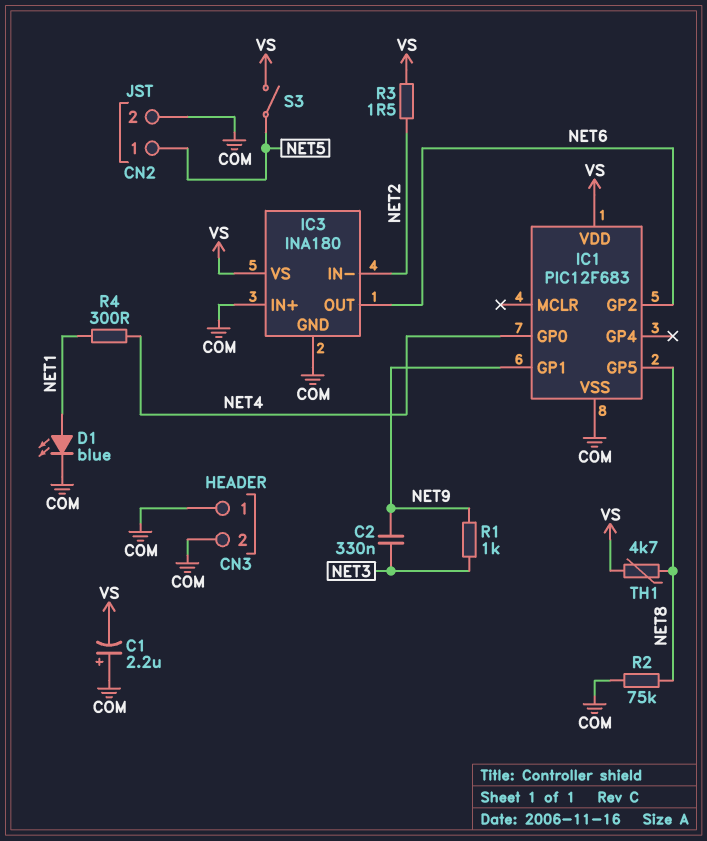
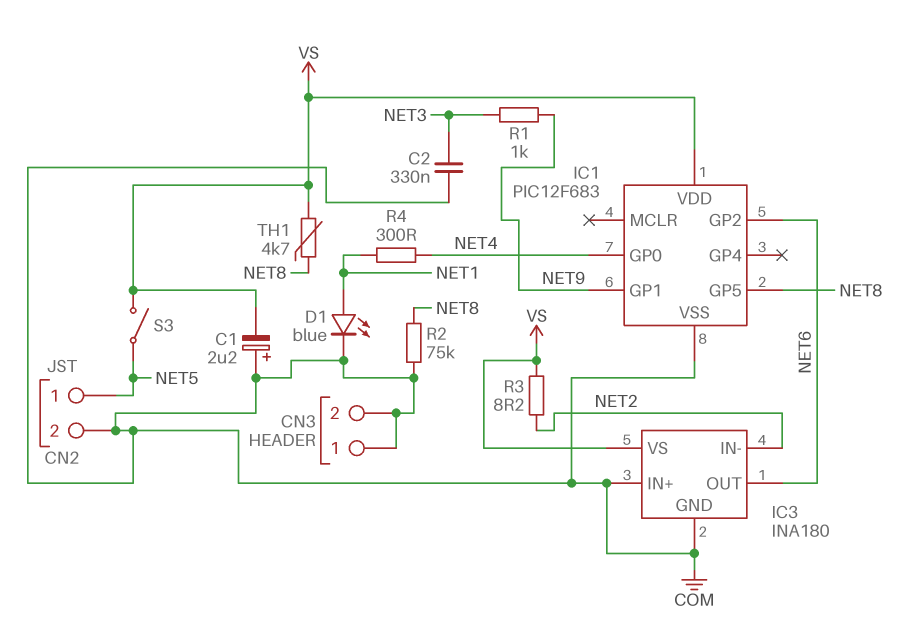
C2: 330nF (NET3, NET9) -> 330nF (COM, NET3)
R3: 1.5 (NET2, VS) -> 8.2 (NET2, VS)

